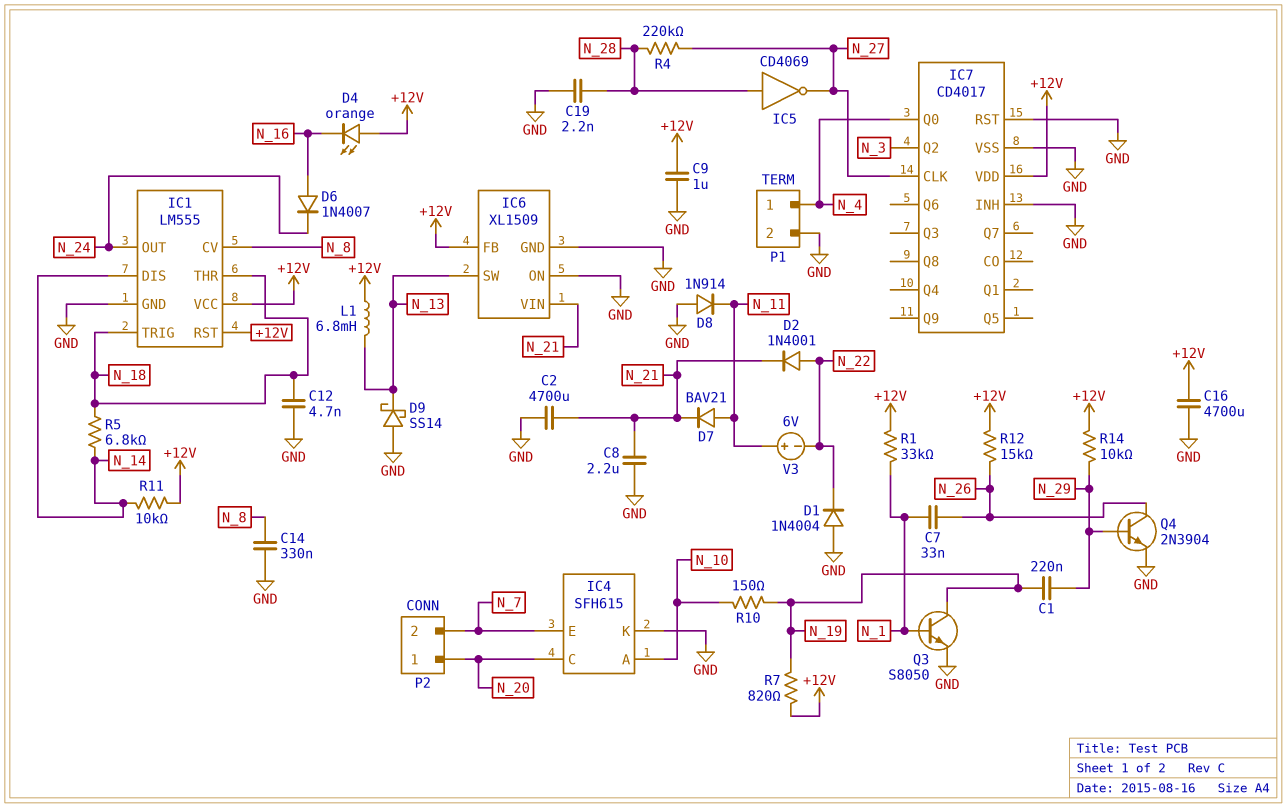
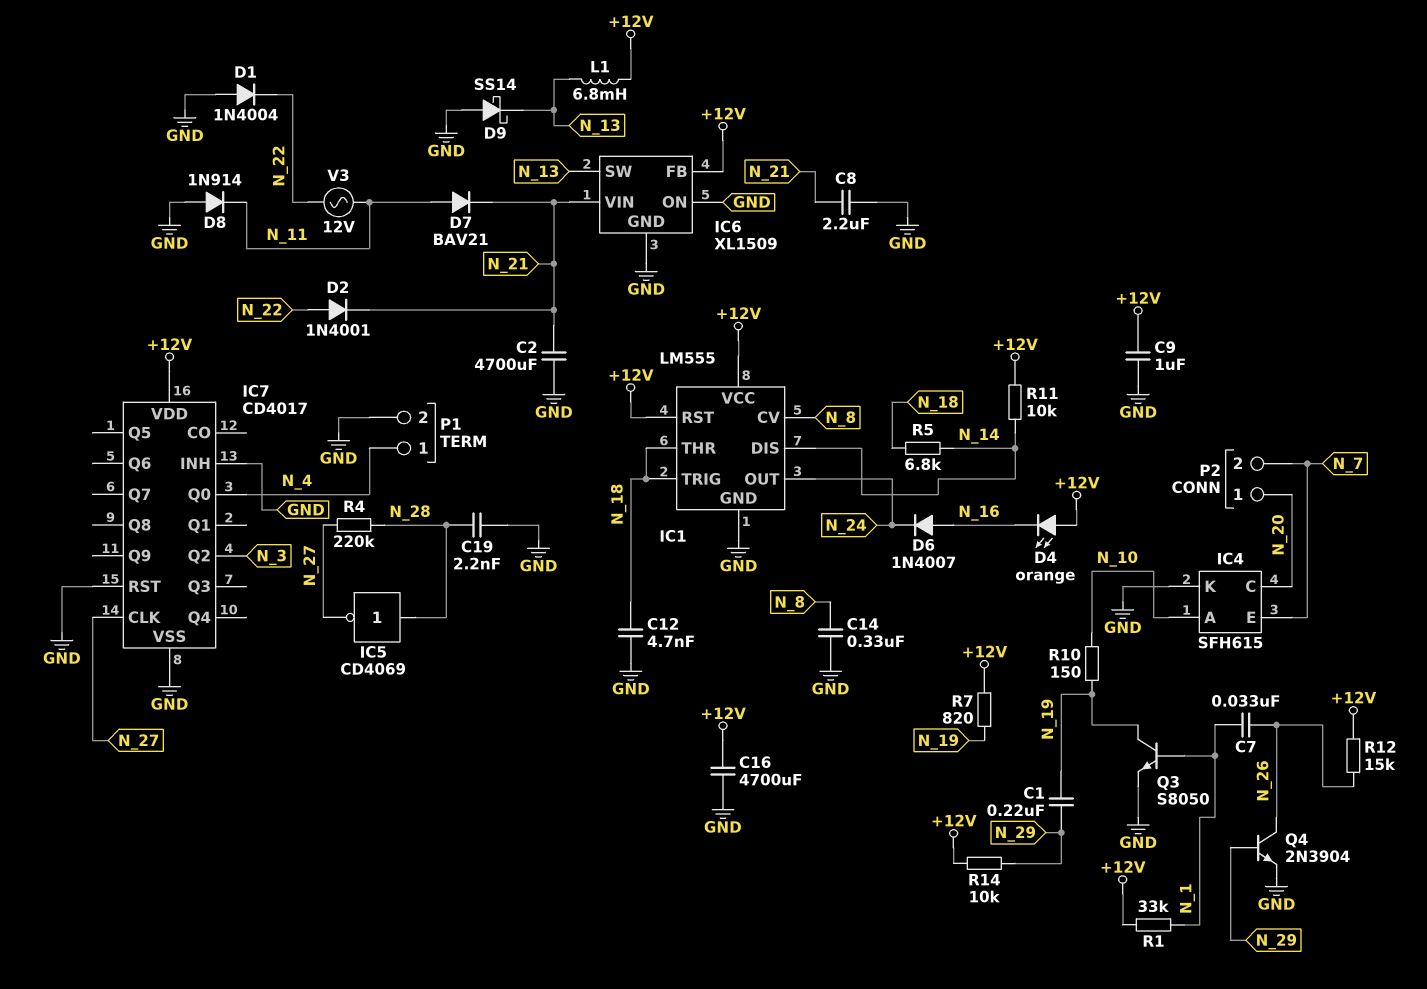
V3: 6V (plus N_11, minus N_22) -> AC 12V (N_11, N_22)

